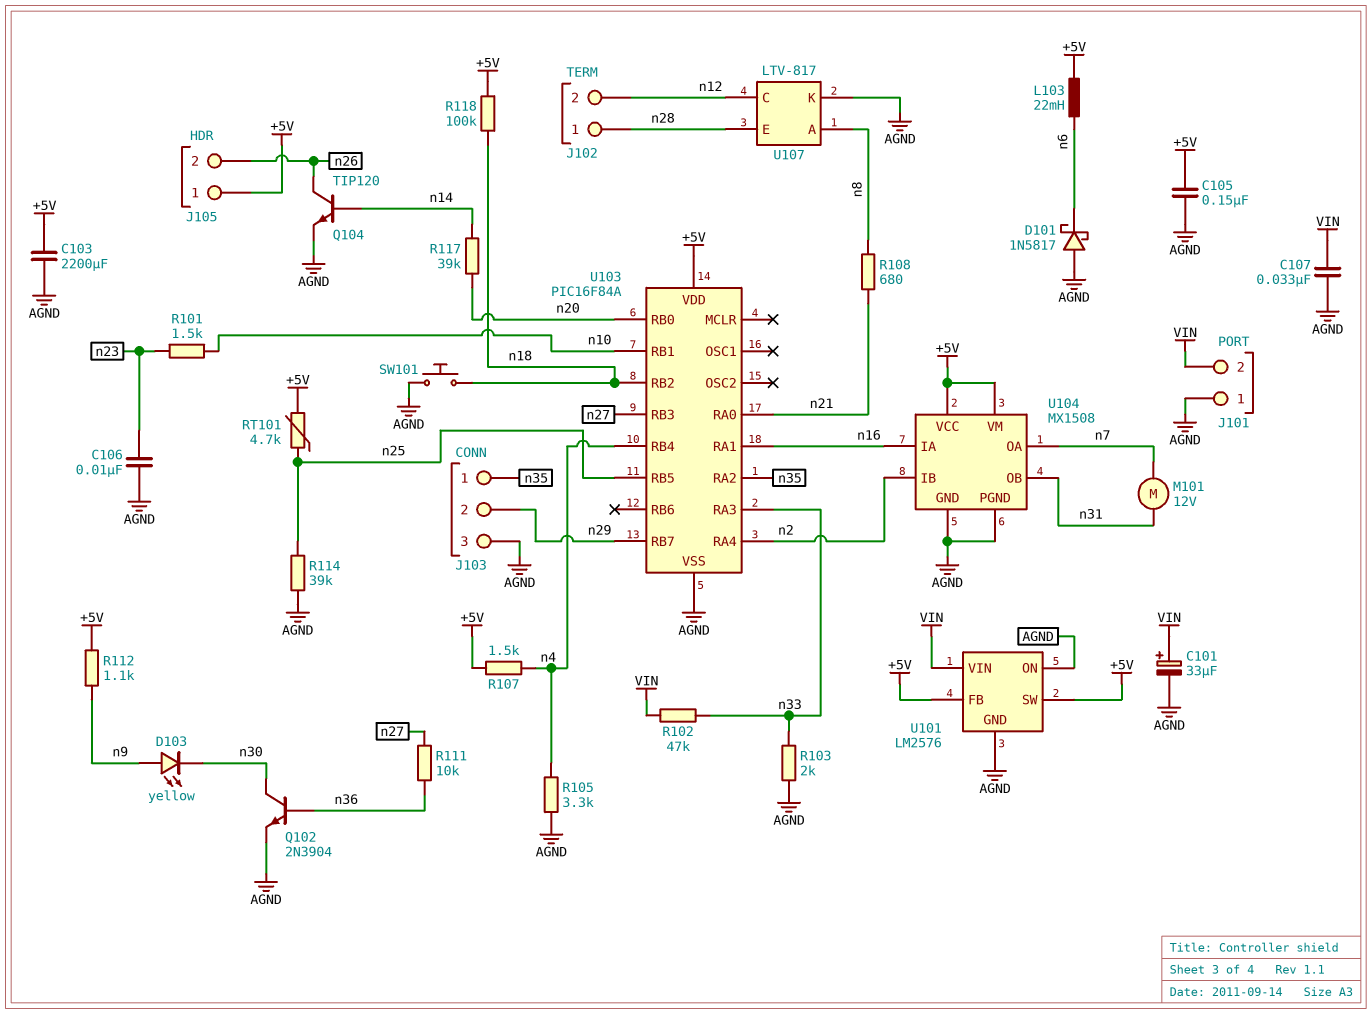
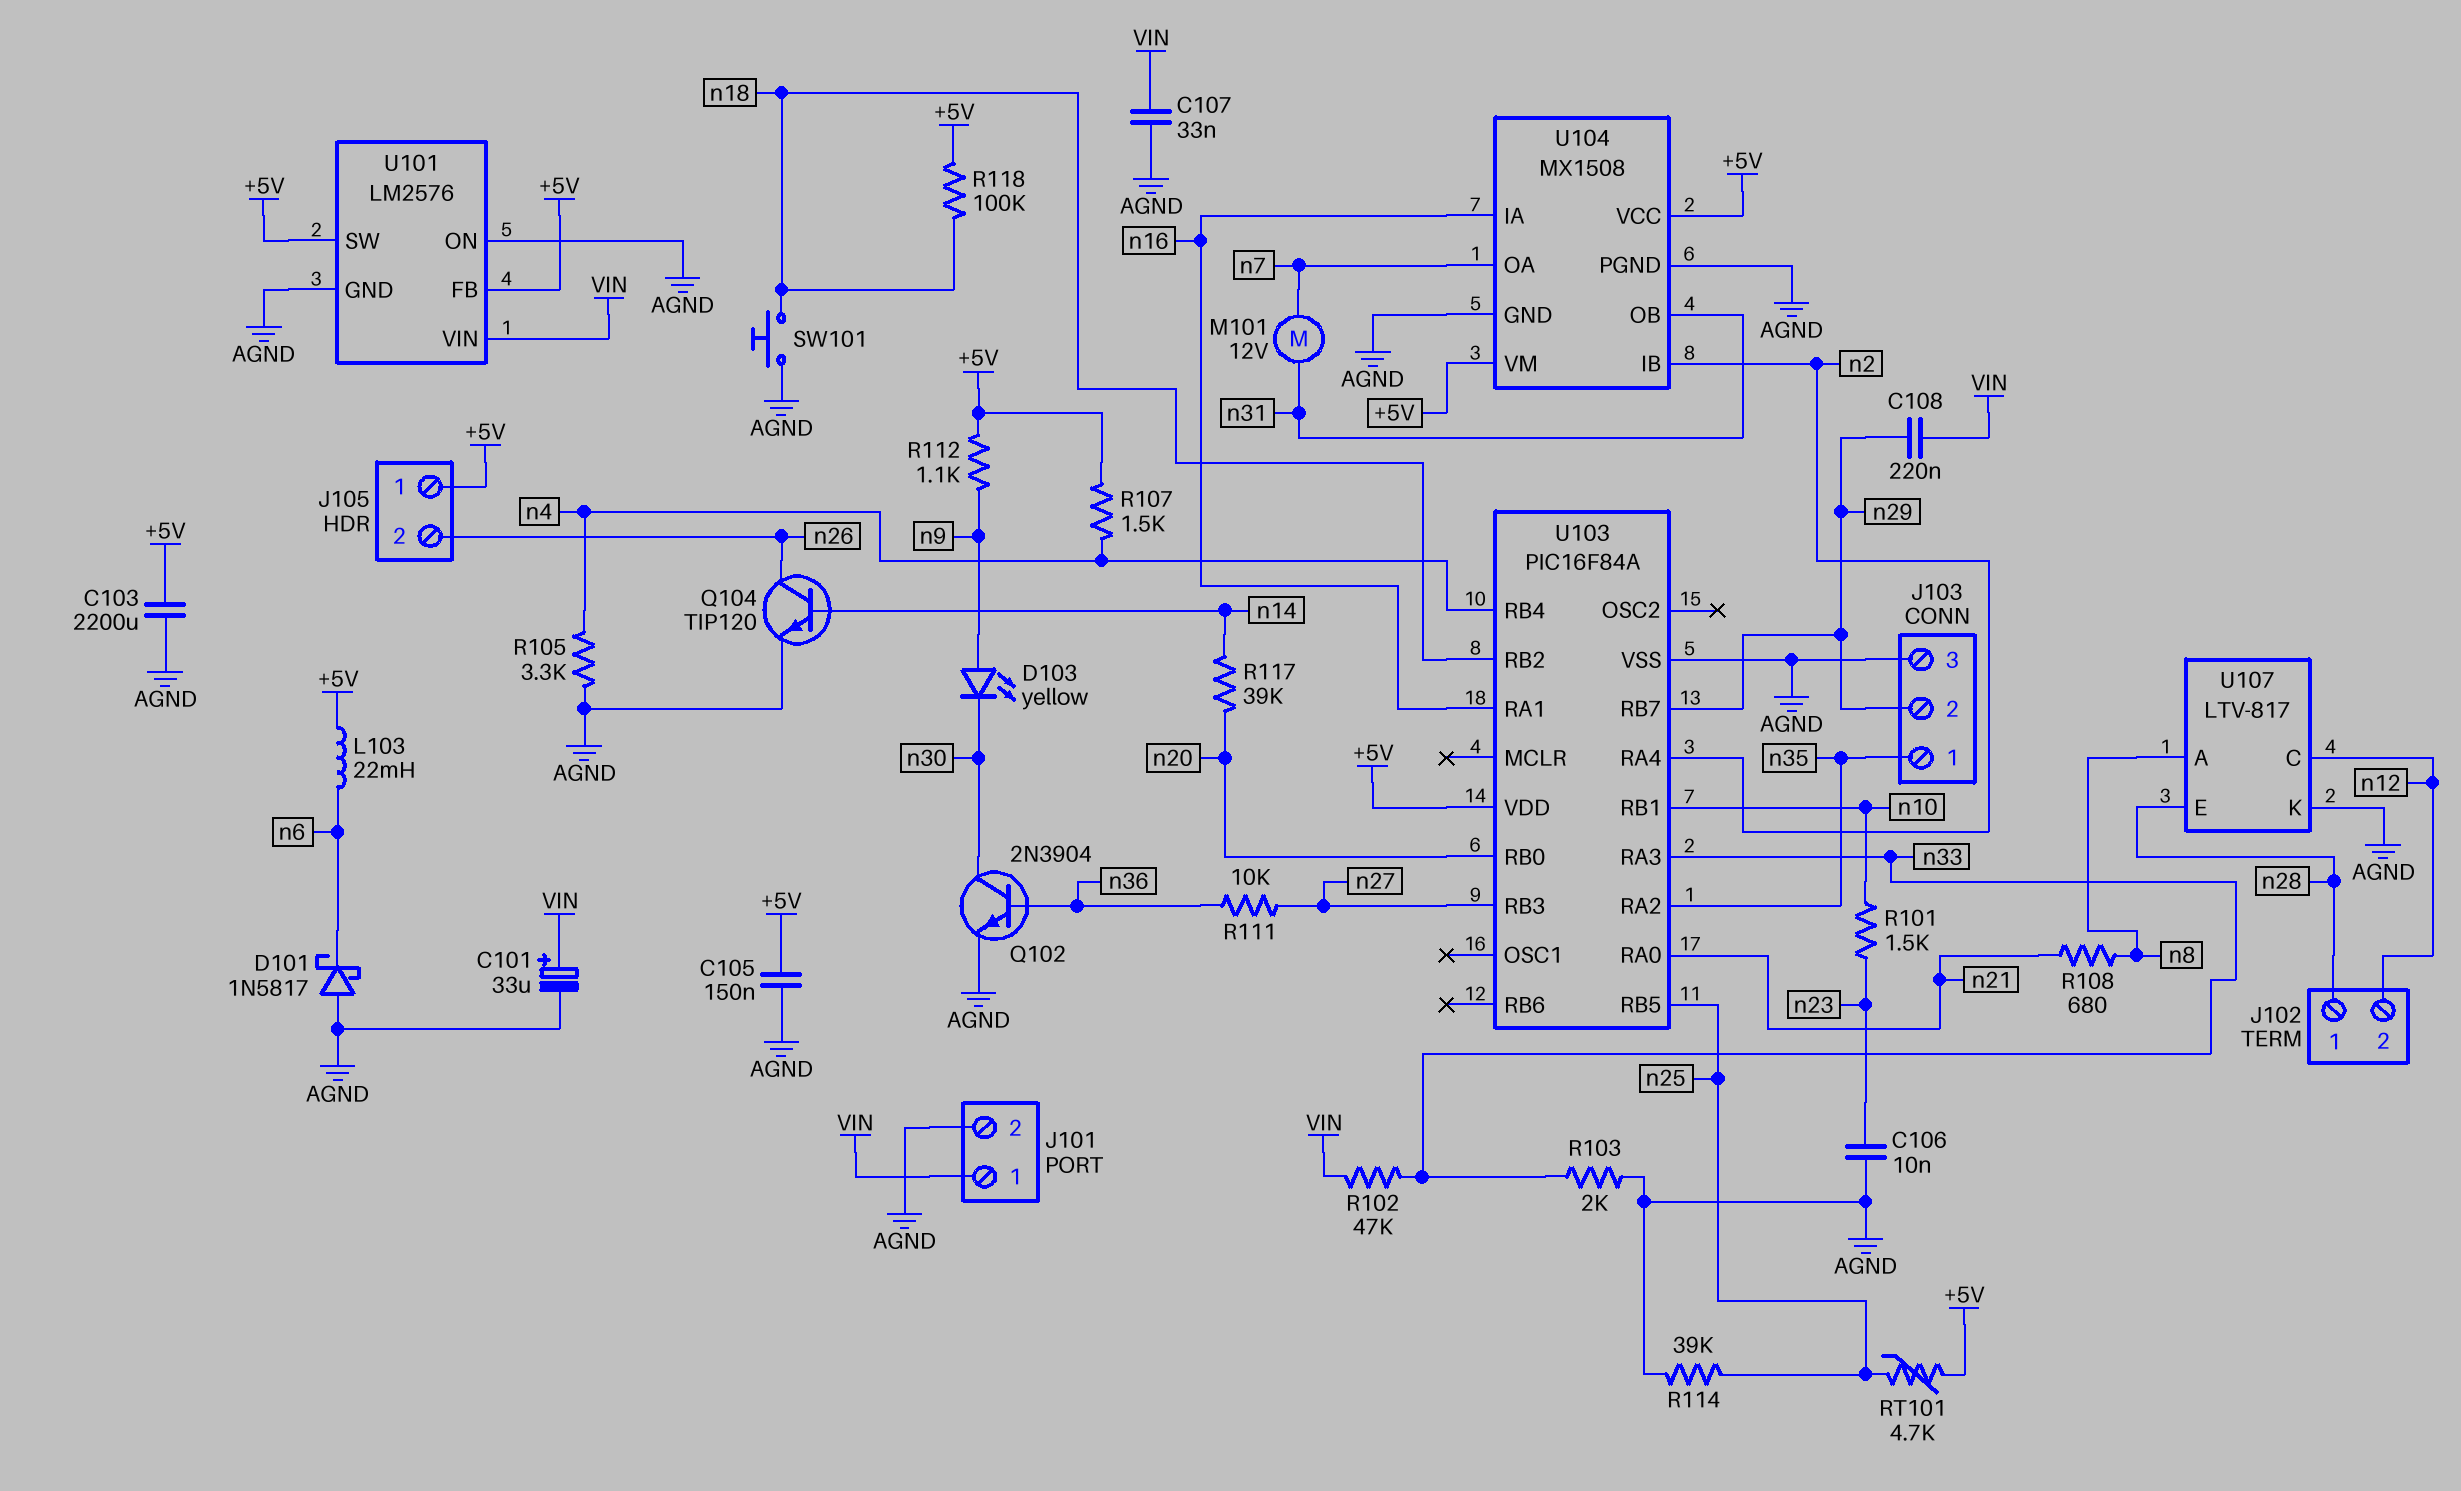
C108: none -> 220nF (VIN, n29)
J101 pin 1: AGND -> VIN
J101 pin 2: VIN -> AGND

